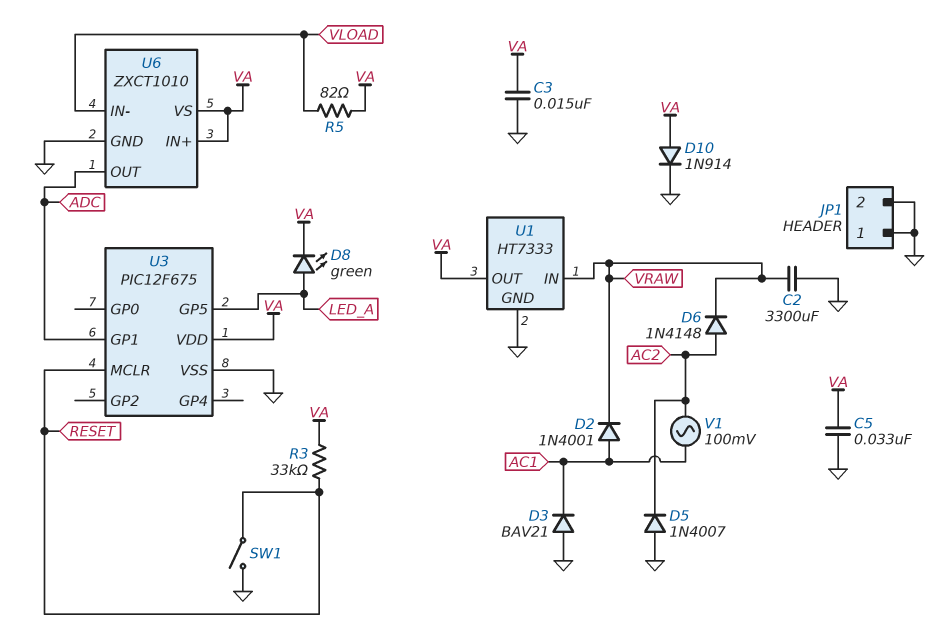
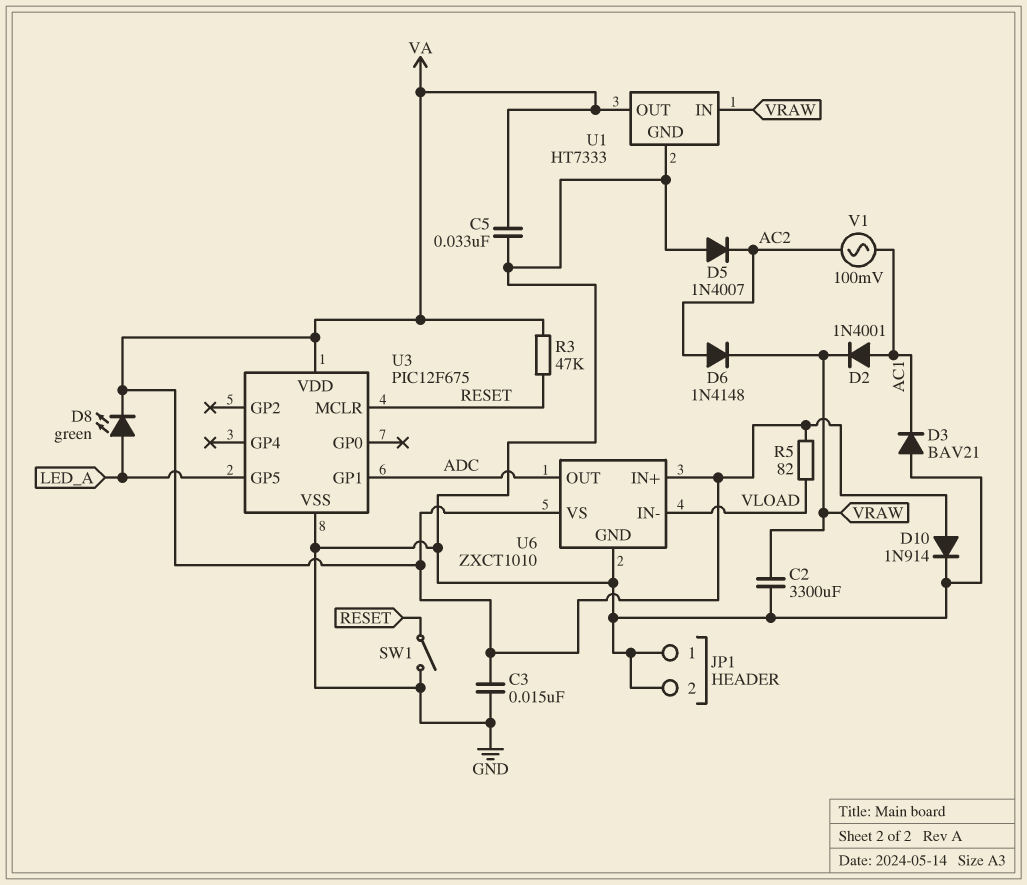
R3: 33k (RESET, VA) -> 47k (RESET, VA)

